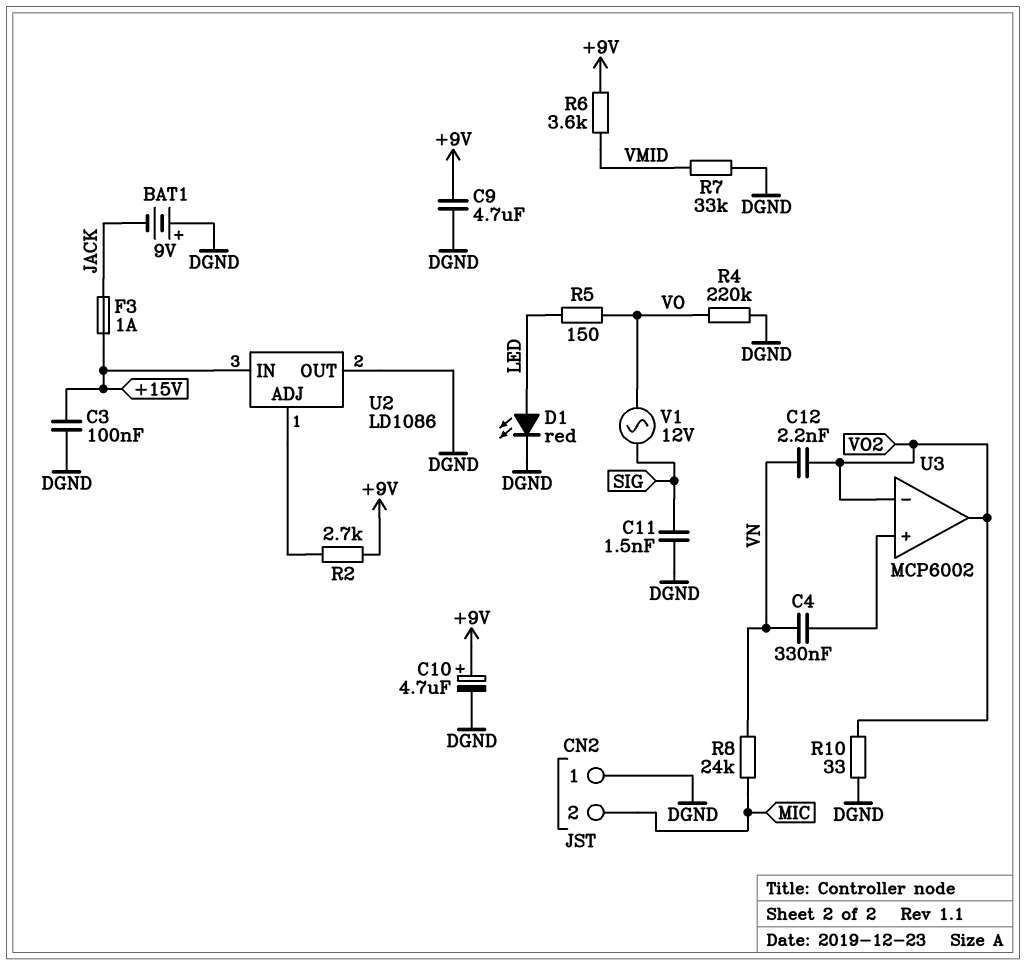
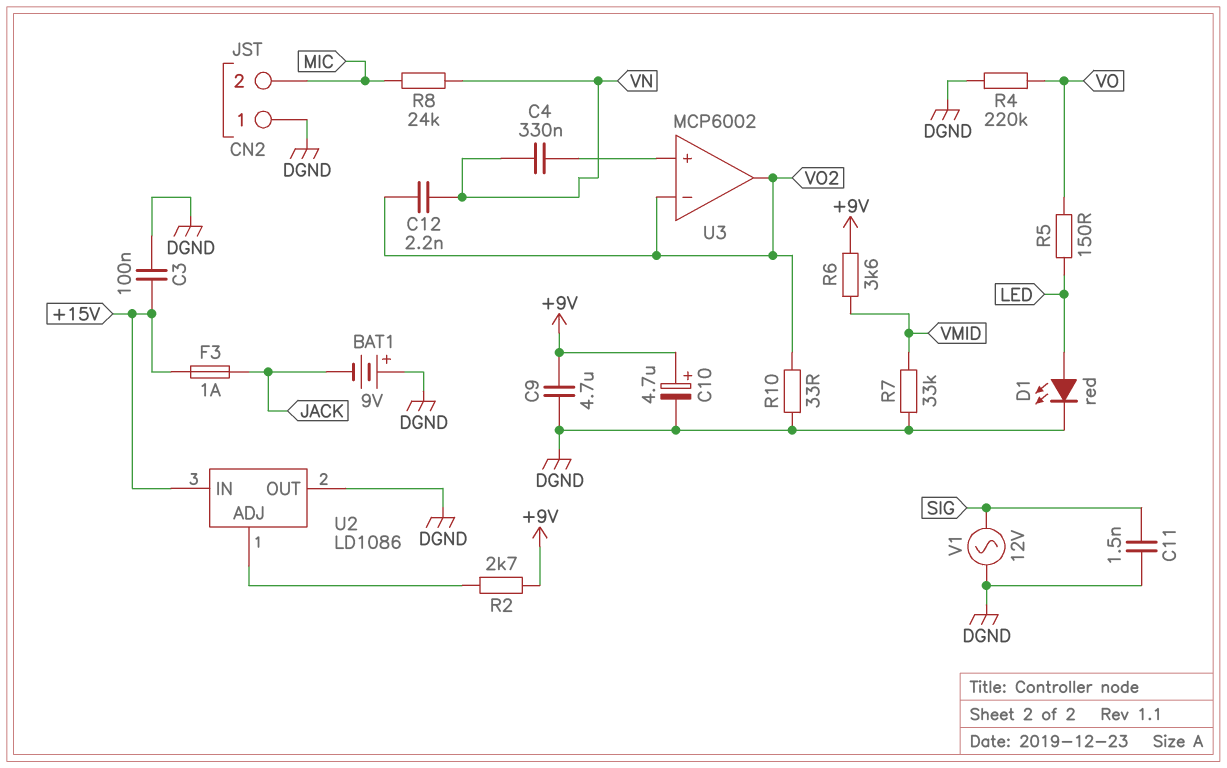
V1: AC 12V (SIG, VO) -> AC 12V (DGND, SIG)

